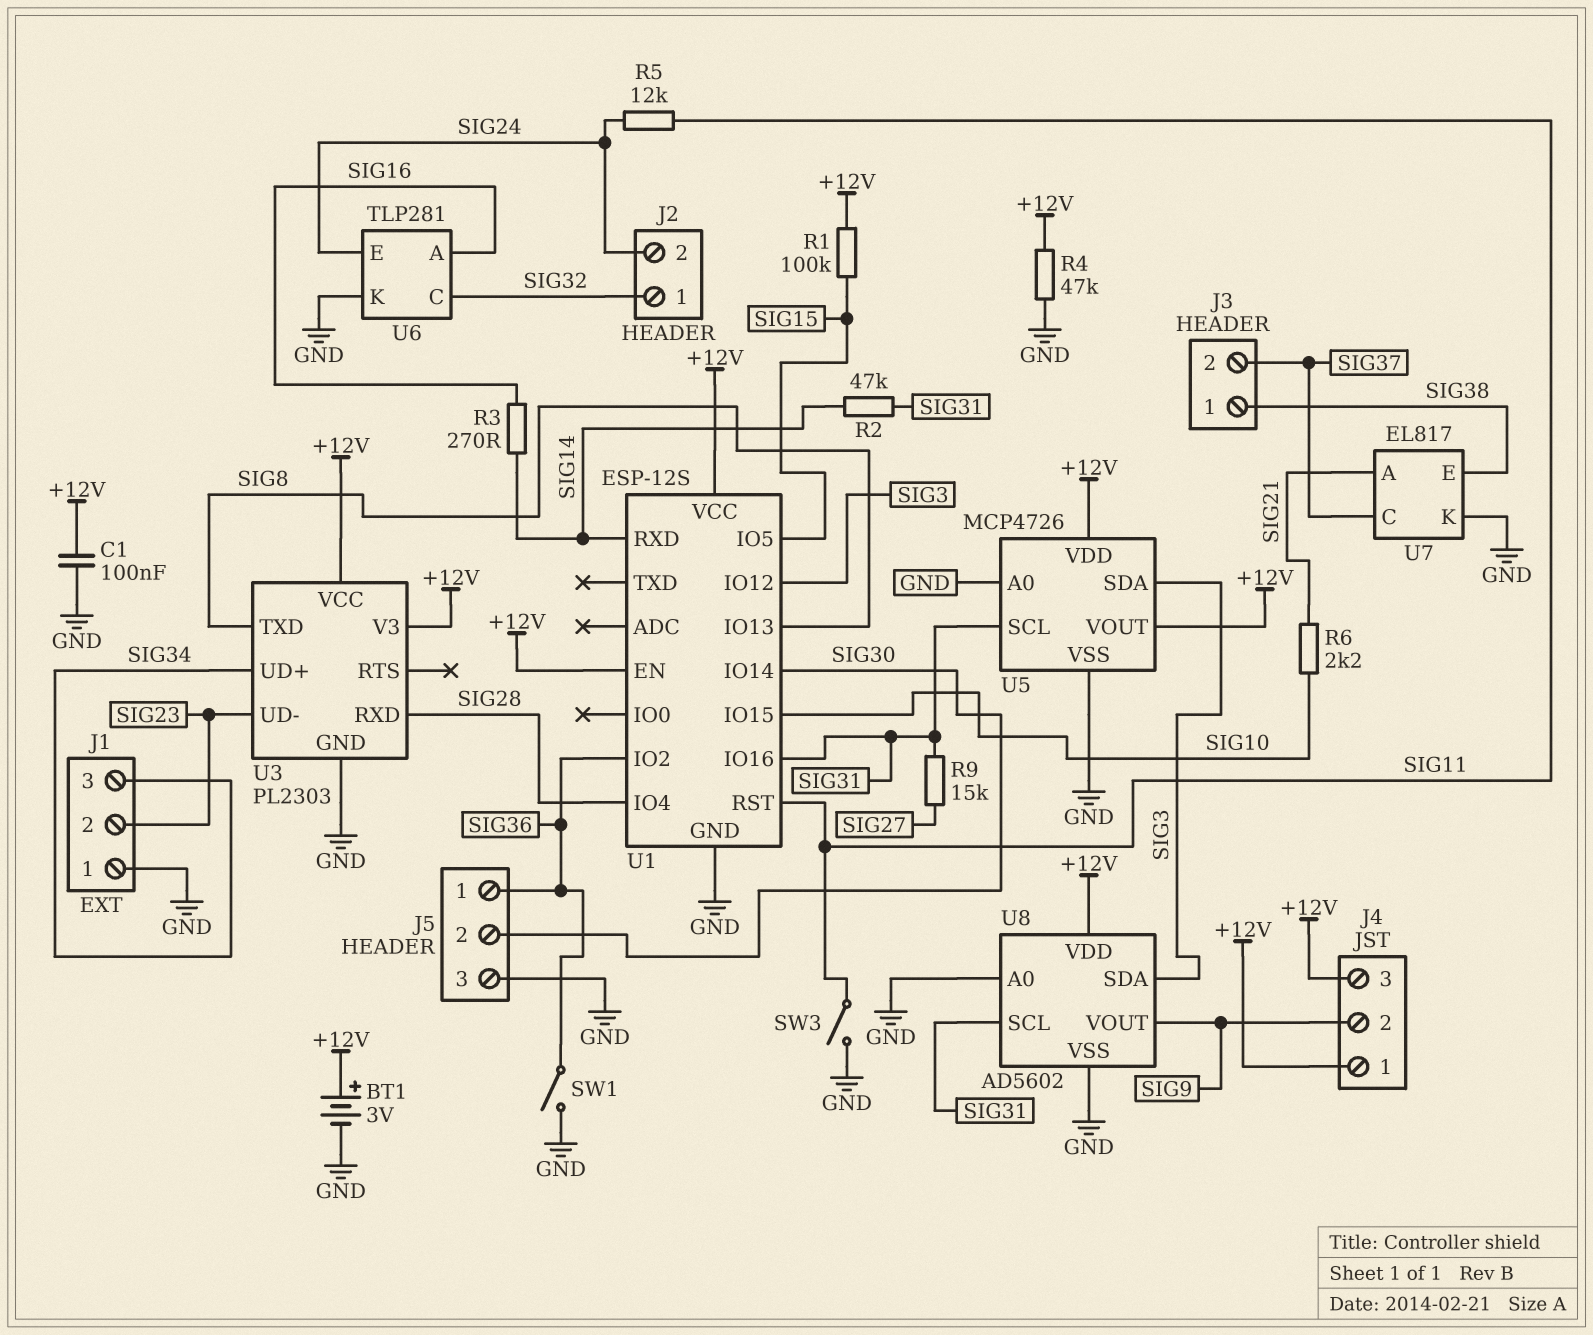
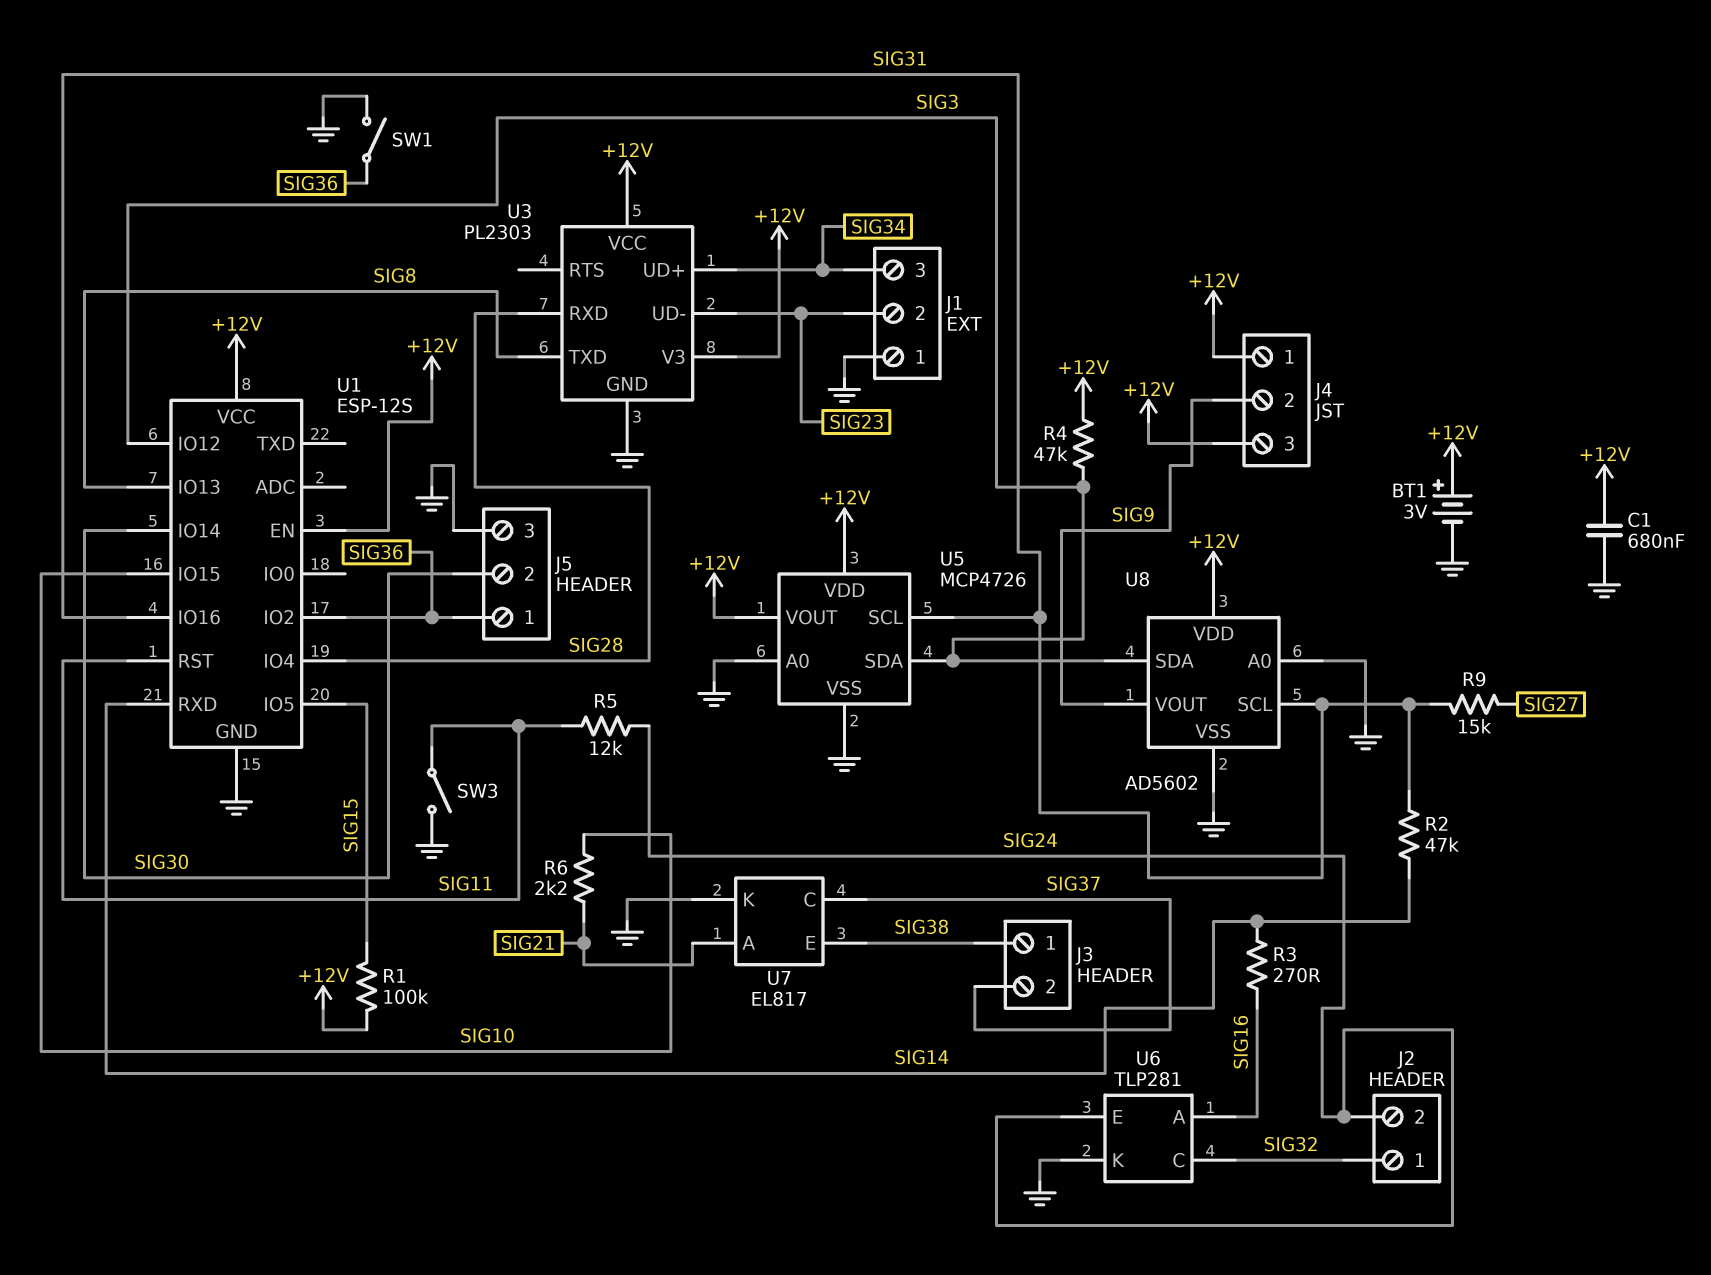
C1: 100nF (+12V, GND) -> 680nF (+12V, GND)
R4: 47k (+12V, GND) -> 47k (+12V, SIG3)

